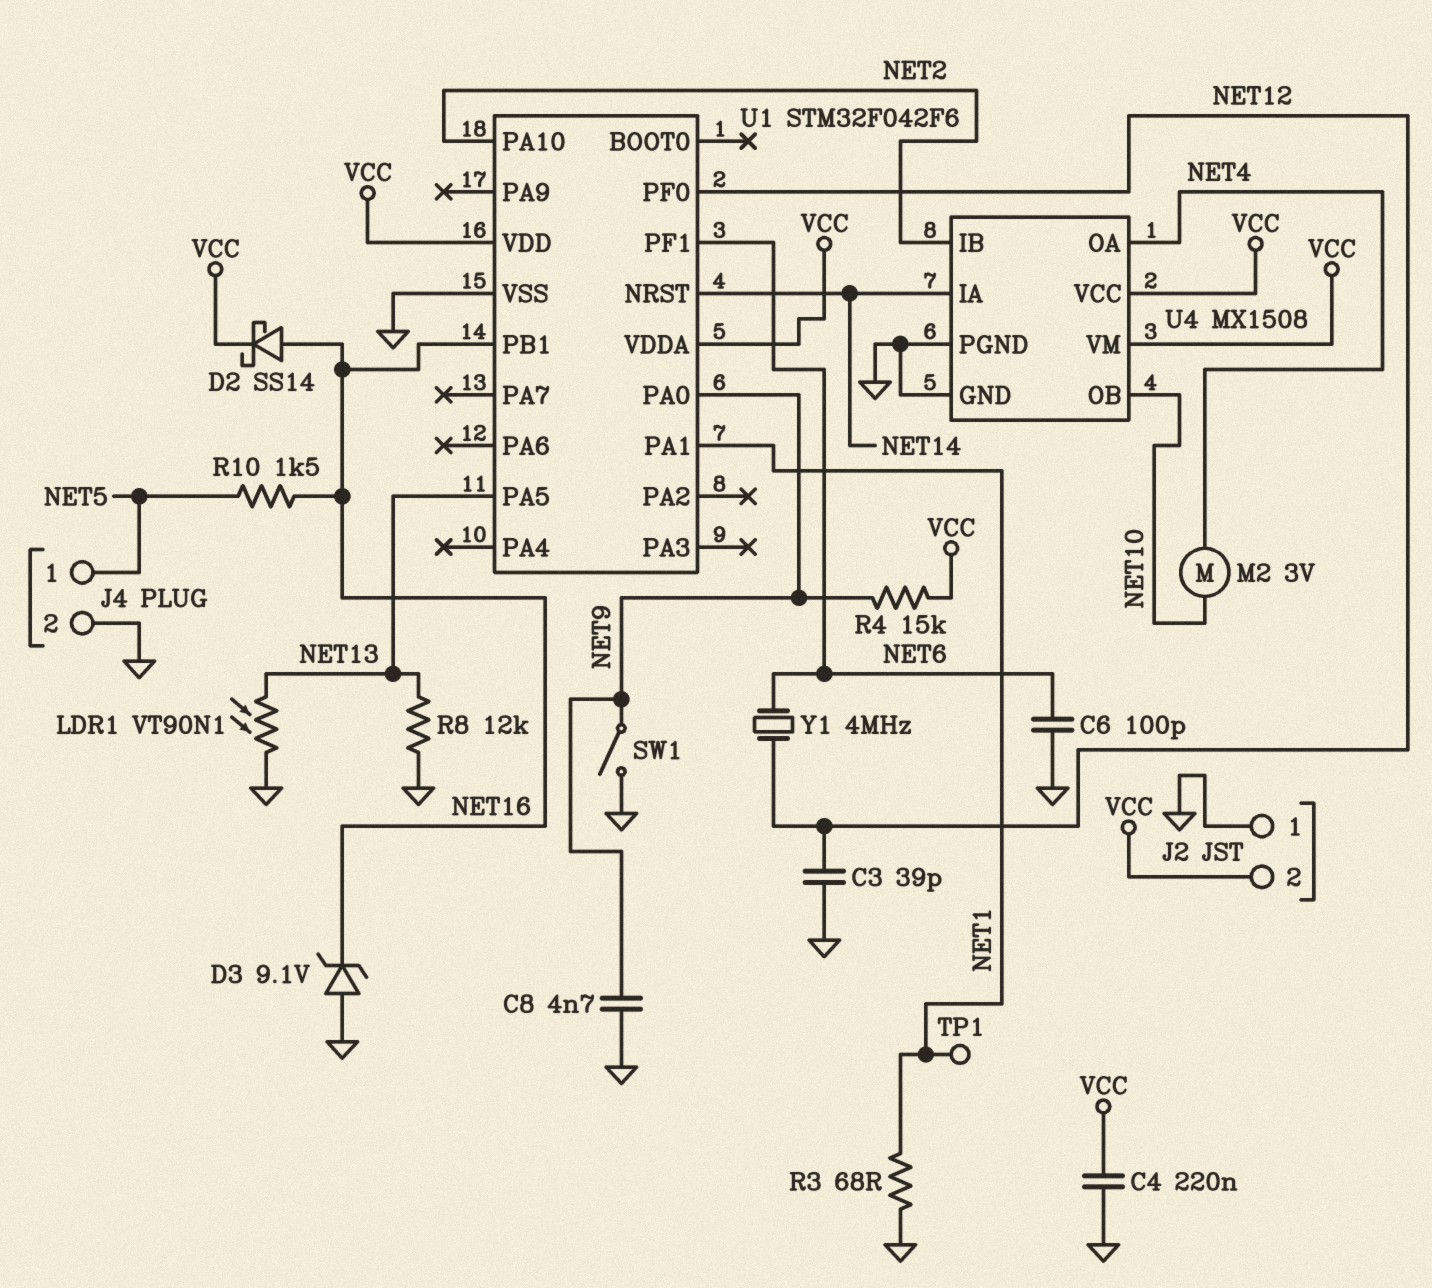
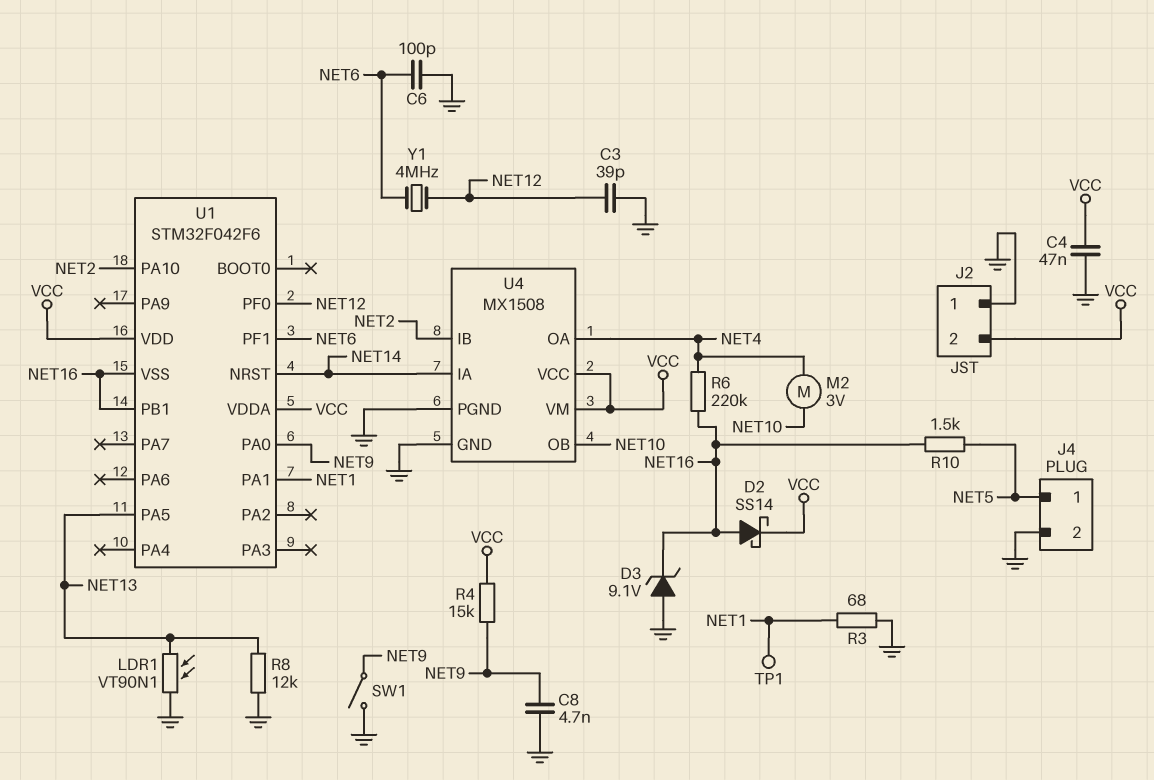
C4: 220nF (GND, VCC) -> 47nF (GND, VCC)
R6: none -> 220k (NET4, NET16)
U1 pin VSS: GND -> NET16

